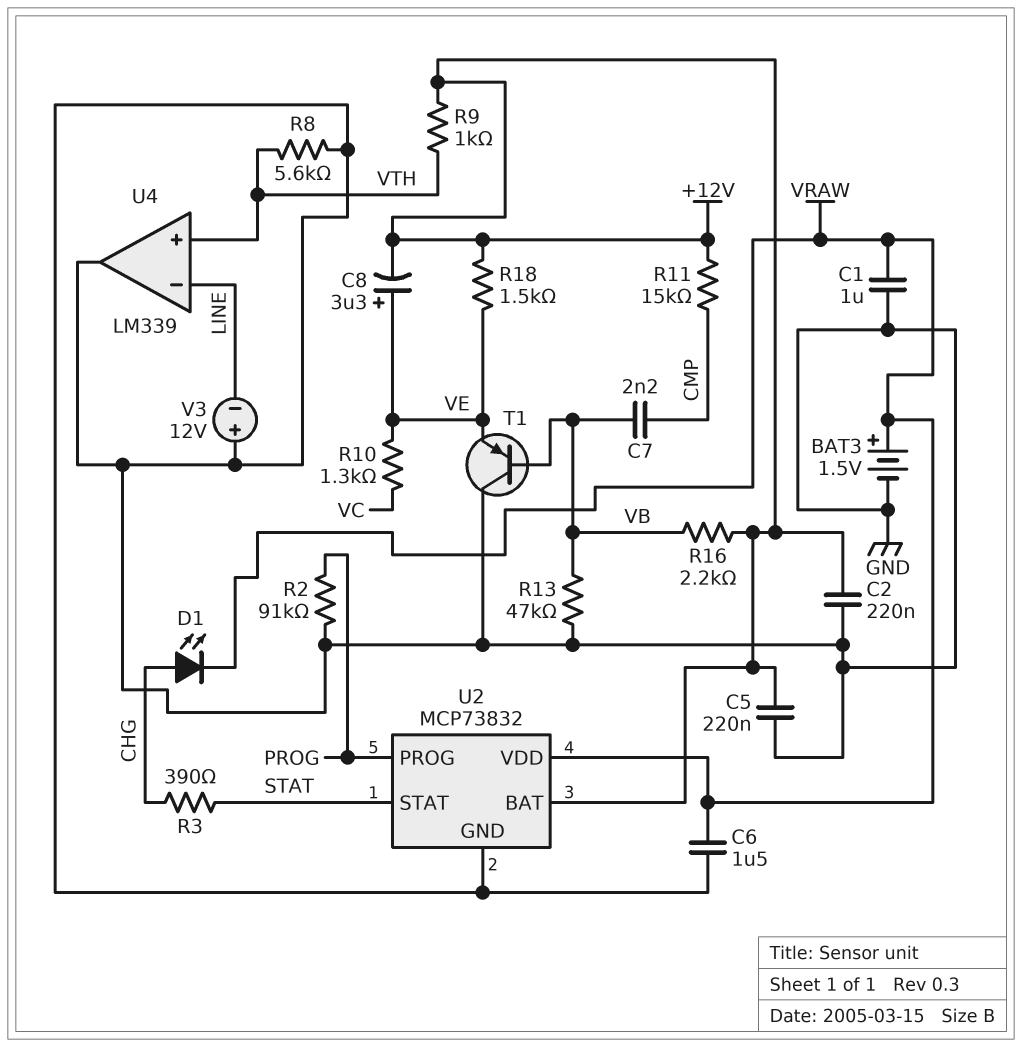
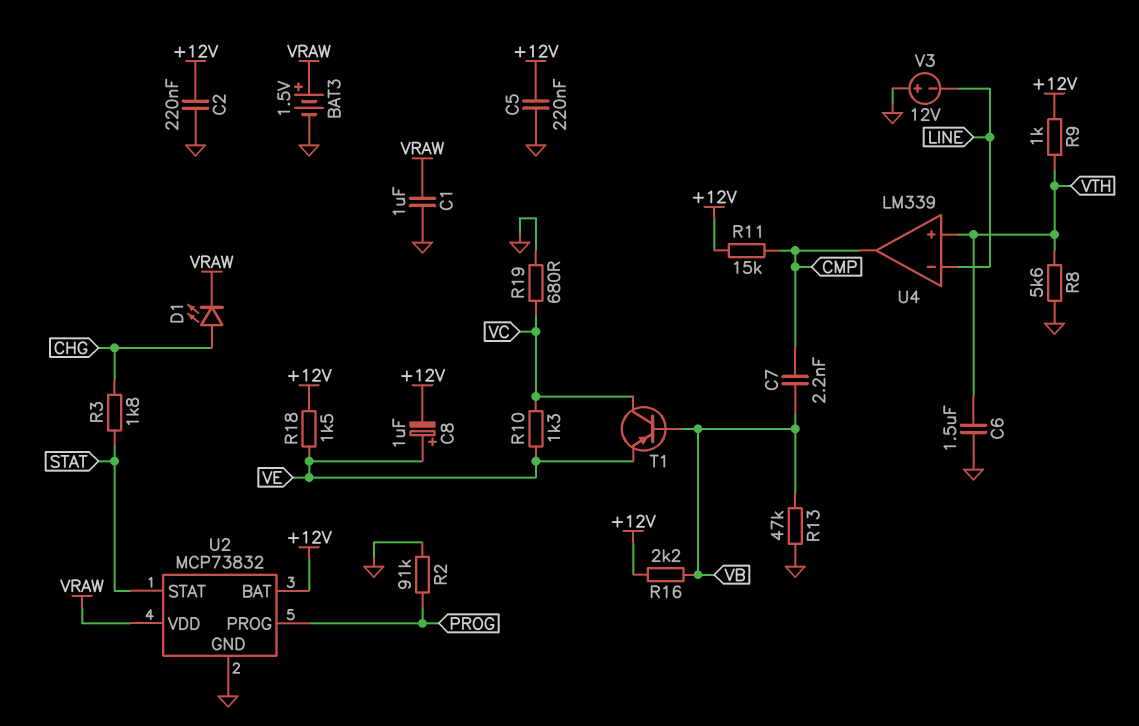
C6: 1.5uF (GND, VRAW) -> 1.5uF (GND, VTH)
C8: 3.3uF (plus VE, minus +12V) -> 1uF (plus VE, minus +12V)
R3: 390 (CHG, STAT) -> 1.8k (CHG, STAT)
R19: none -> 680 (GND, VC)
T1: PNP (B VB, C GND, E VE) -> PNP (B VB, C VC, E VE)
U4 pin out: GND -> CMP

